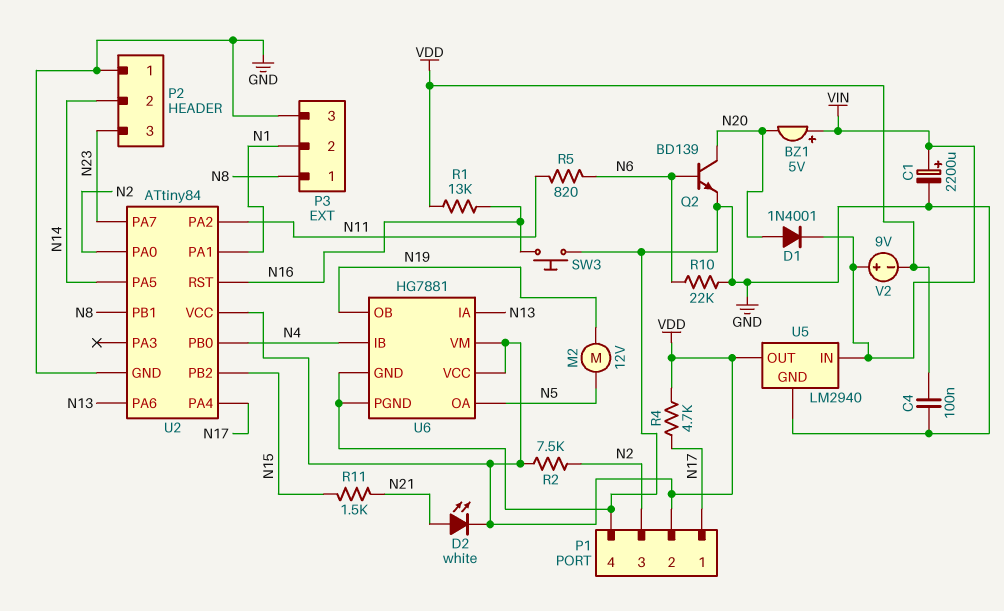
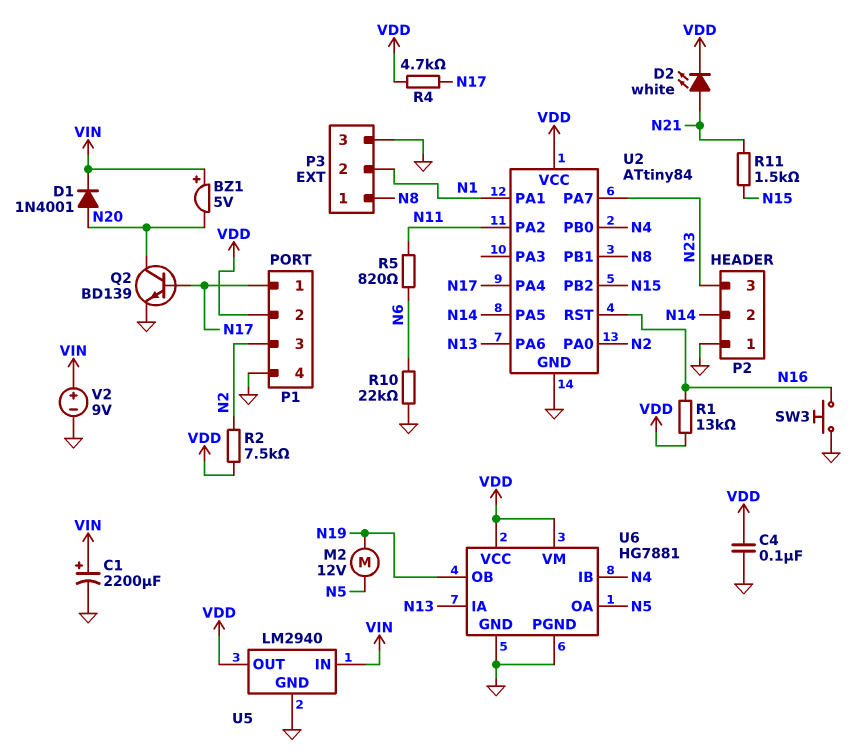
Q2: NPN BD139 (B N6, C N20, E GND) -> NPN BD139 (B N17, C N20, E GND)
V2: 9V (plus VIN, minus VDD) -> 9V (plus VIN, minus GND)

